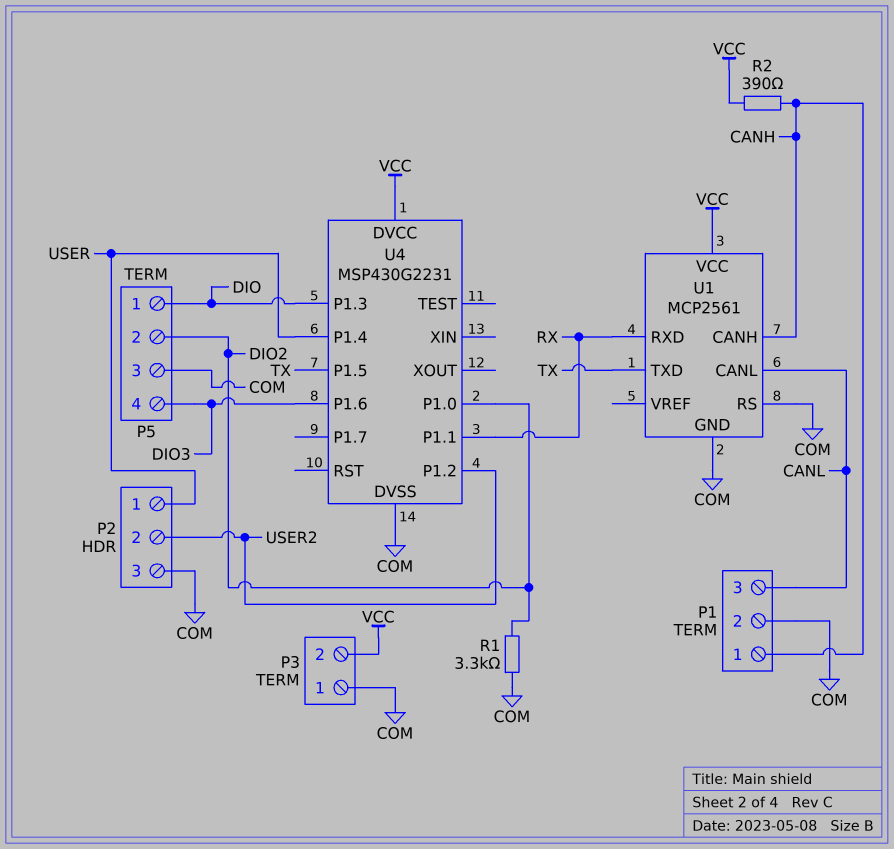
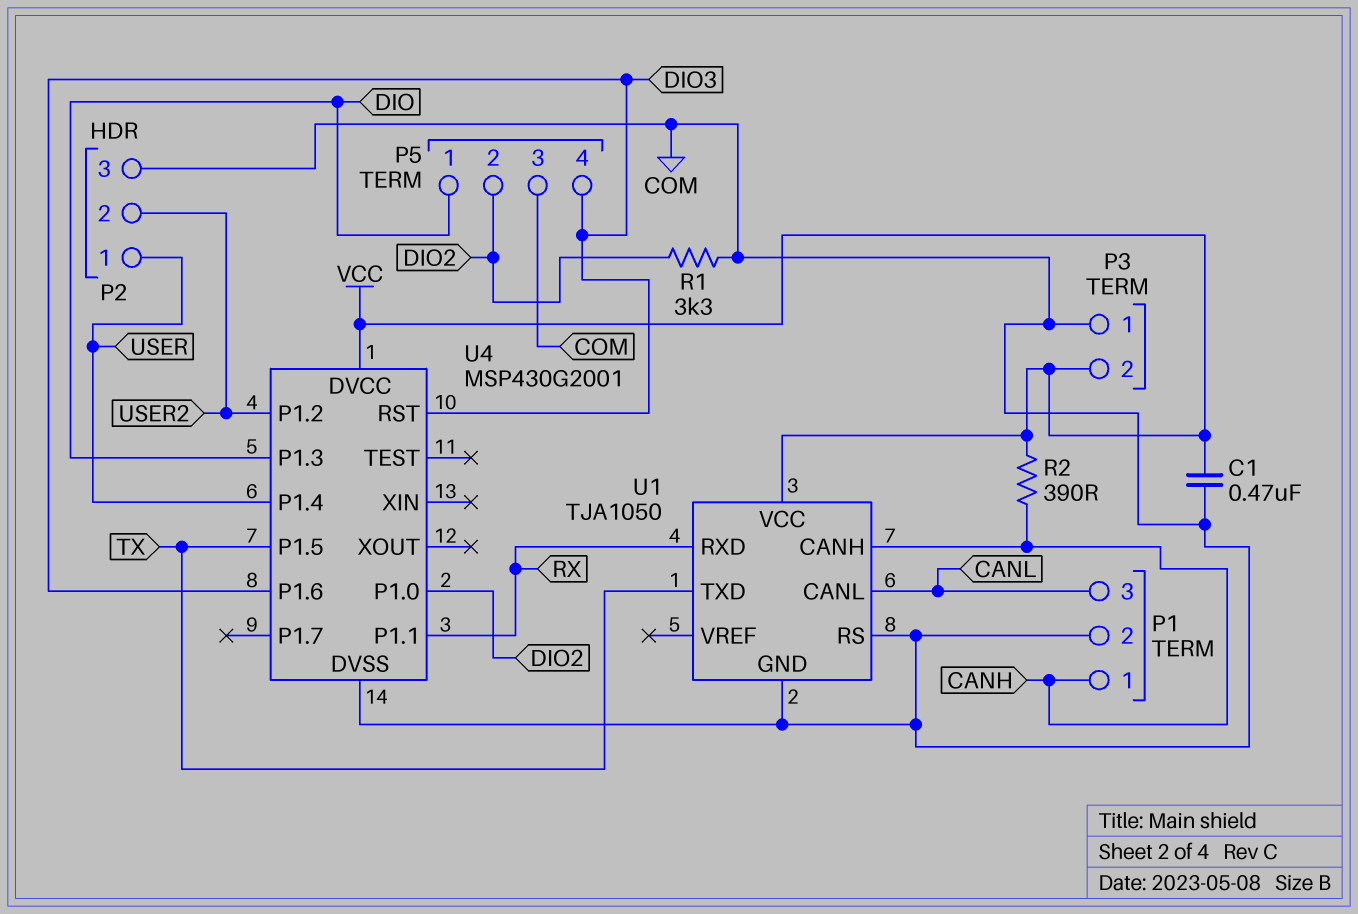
C1: none -> 470nF (COM, VCC)
U1: MCP2561 -> TJA1050
U4: MSP430G2231 -> MSP430G2001
U4 pin RST: none -> DIO3

